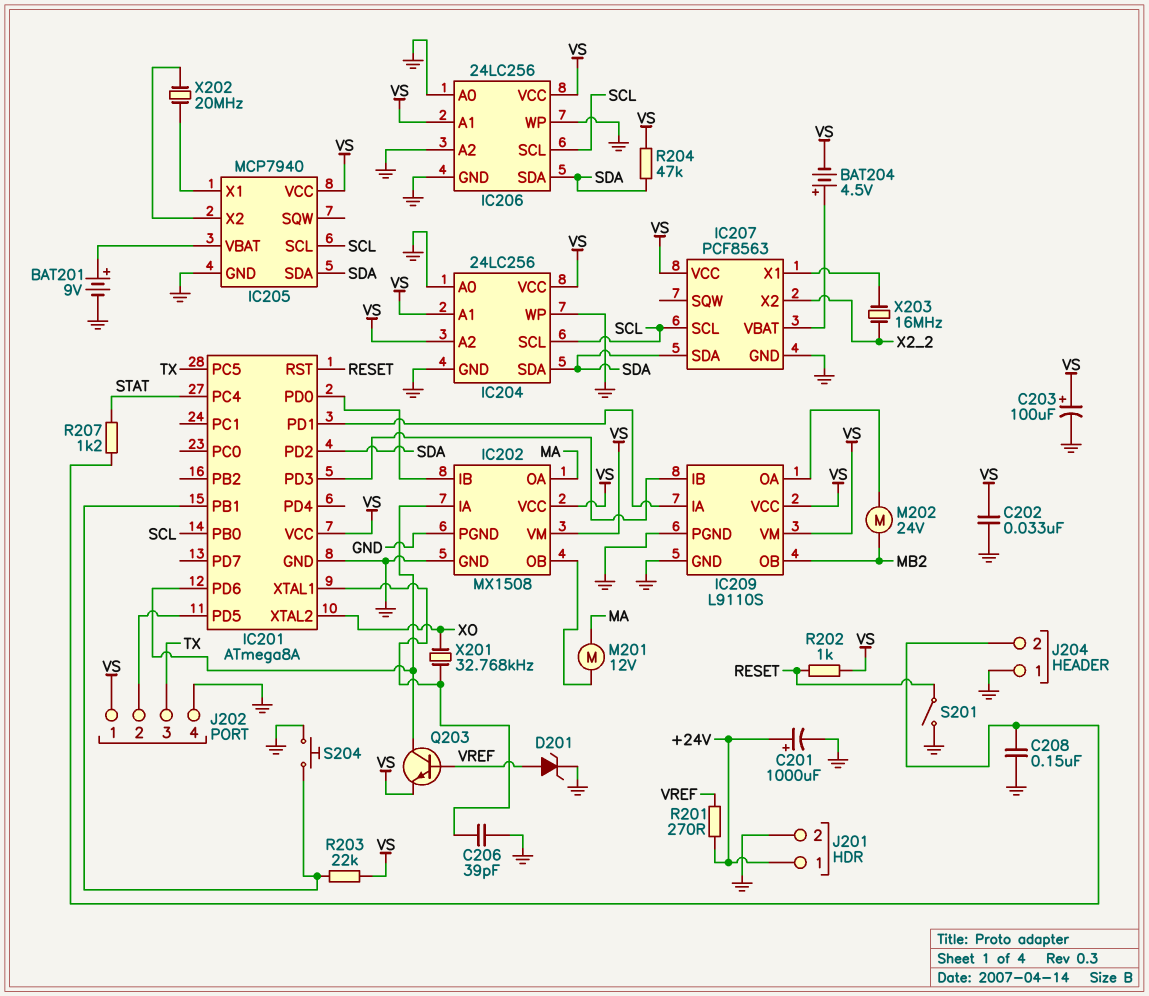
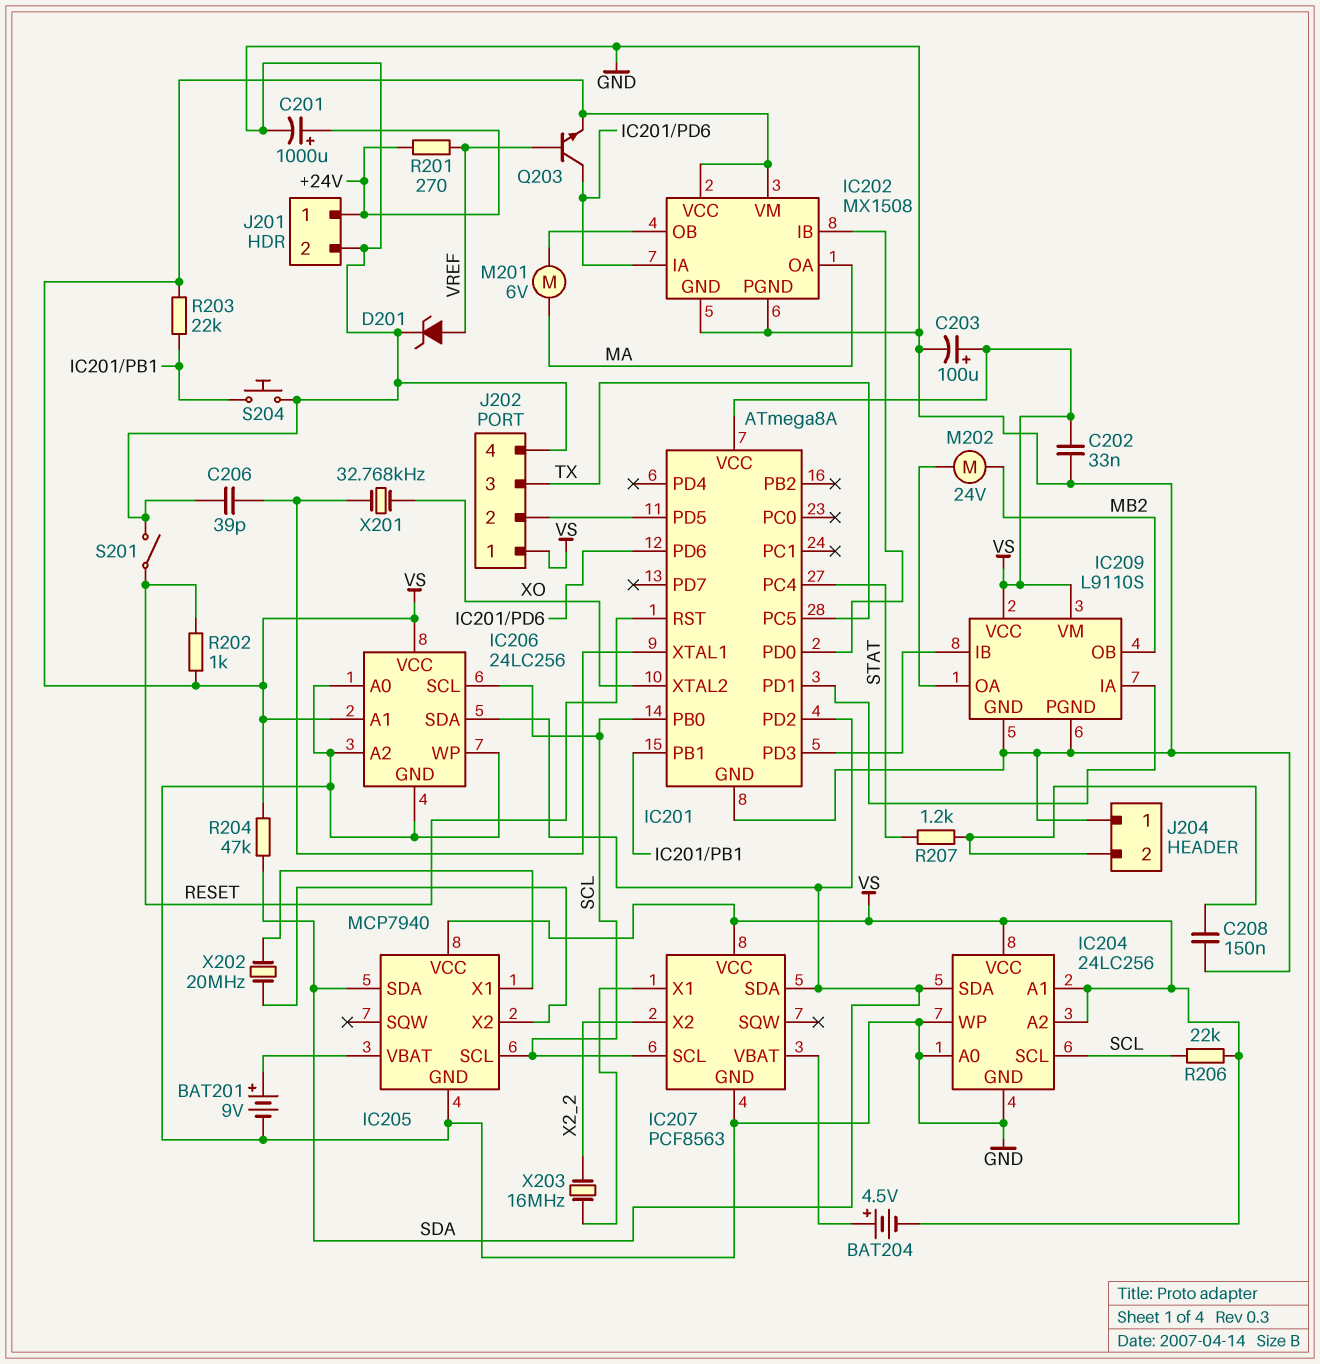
M201: motor 12V (IC202/OB, MA) -> motor 6V (IC202/OB, MA)
R206: none -> 22k (SCL, VS)

